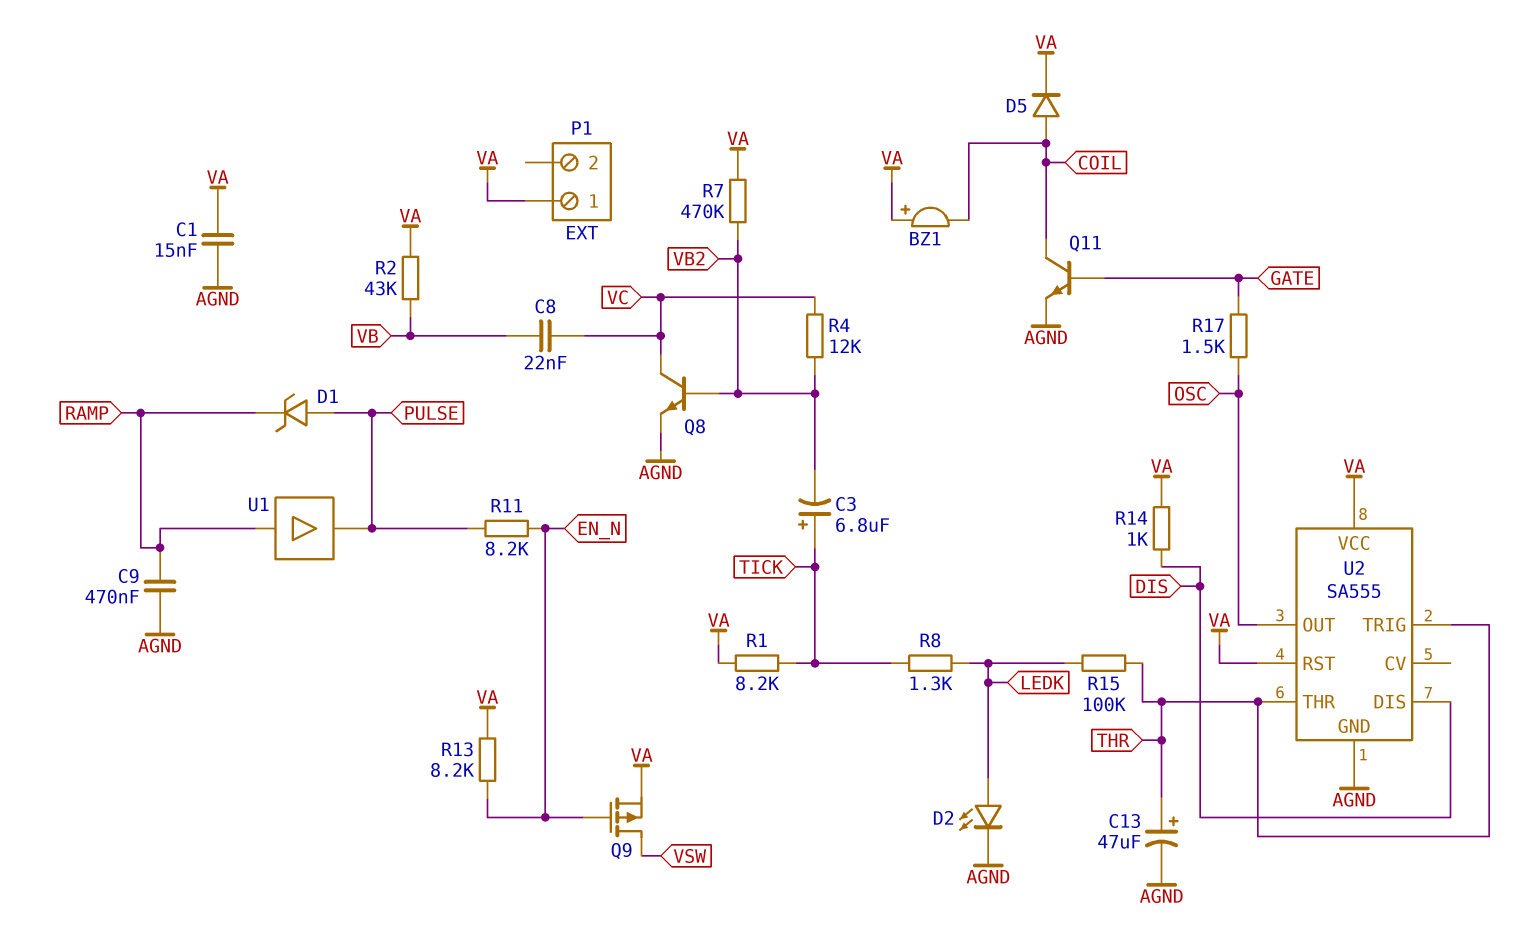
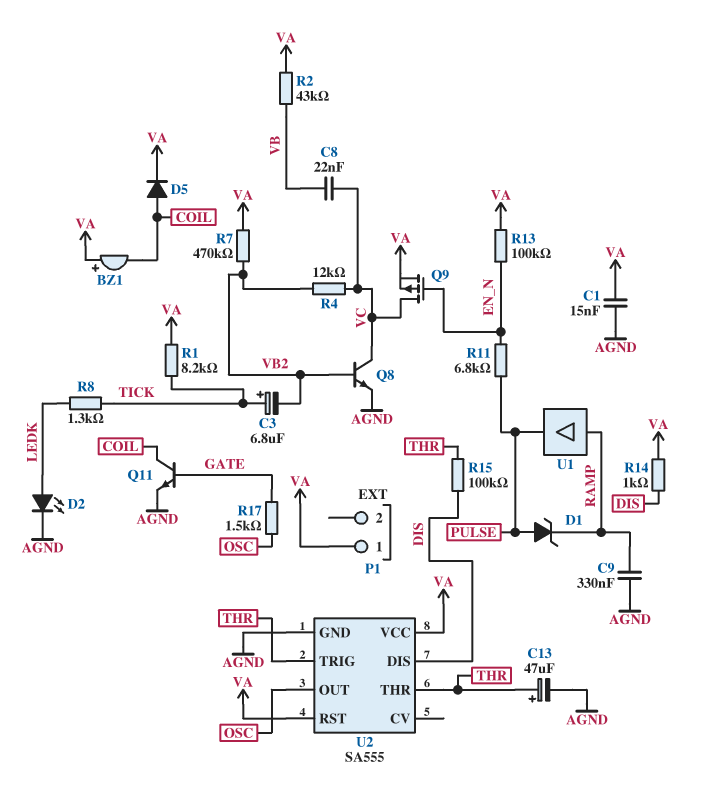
C9: 470nF (AGND, RAMP) -> 330nF (AGND, RAMP)
Q9: PMOS (G EN_N, D VSW, S VA) -> PMOS (G EN_N, D VC, S VA)
R11: 8.2k (EN_N, PULSE) -> 6.8k (EN_N, PULSE)
R13: 8.2k (EN_N, VA) -> 100k (EN_N, VA)
R15: 100k (LEDK, THR) -> 100k (DIS, THR)

